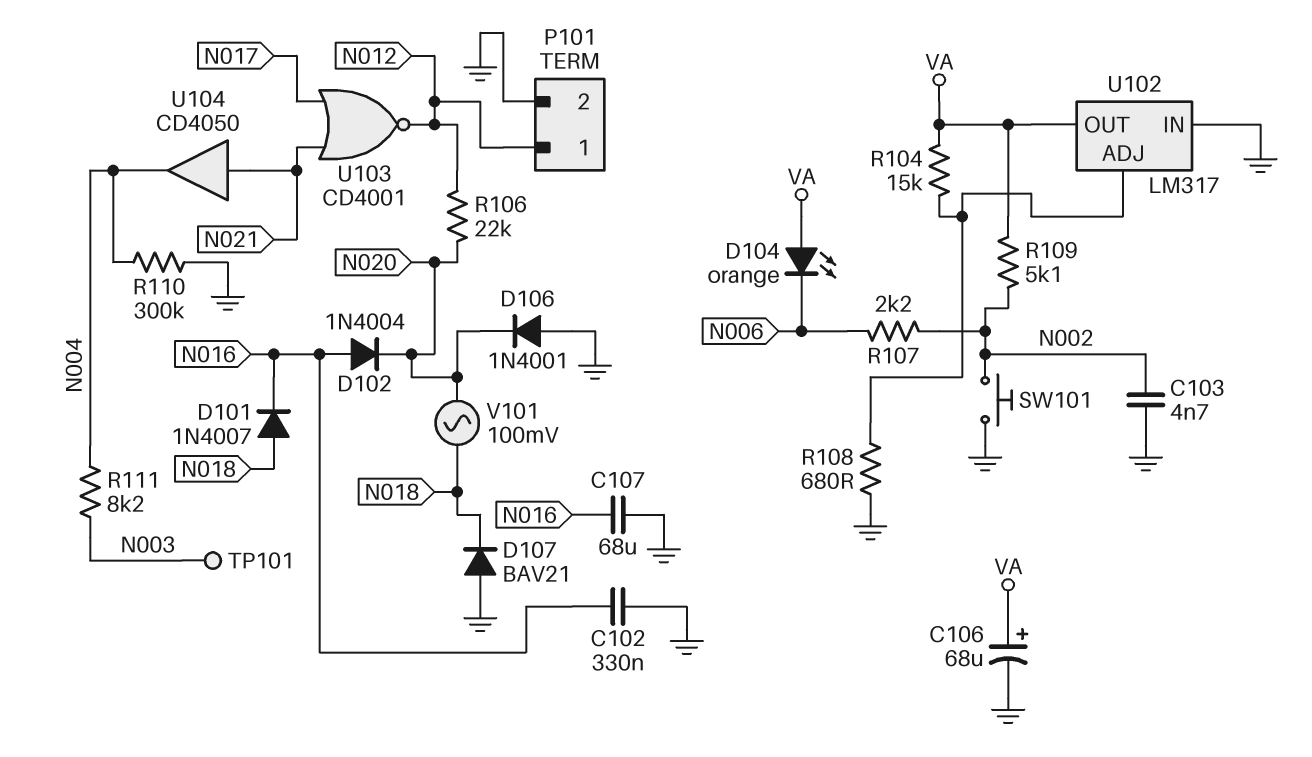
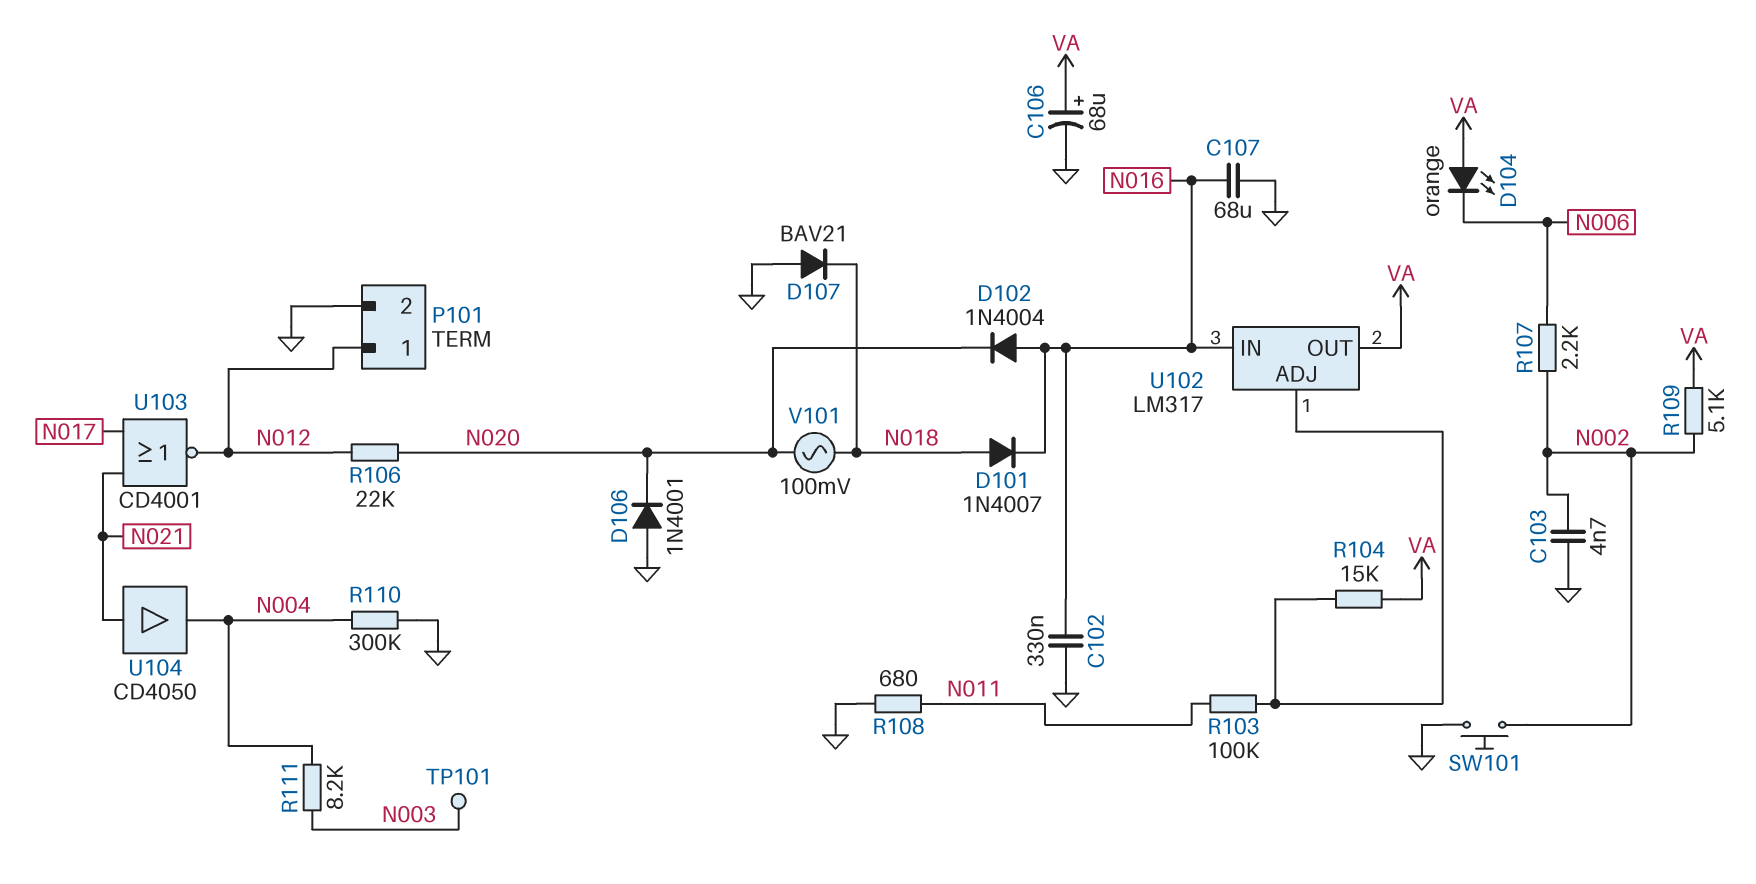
R103: none -> 100k (N011, U102/ADJ)
R108: 680 (GND, U102/ADJ) -> 680 (GND, N011)
U102 pin IN: GND -> N016

